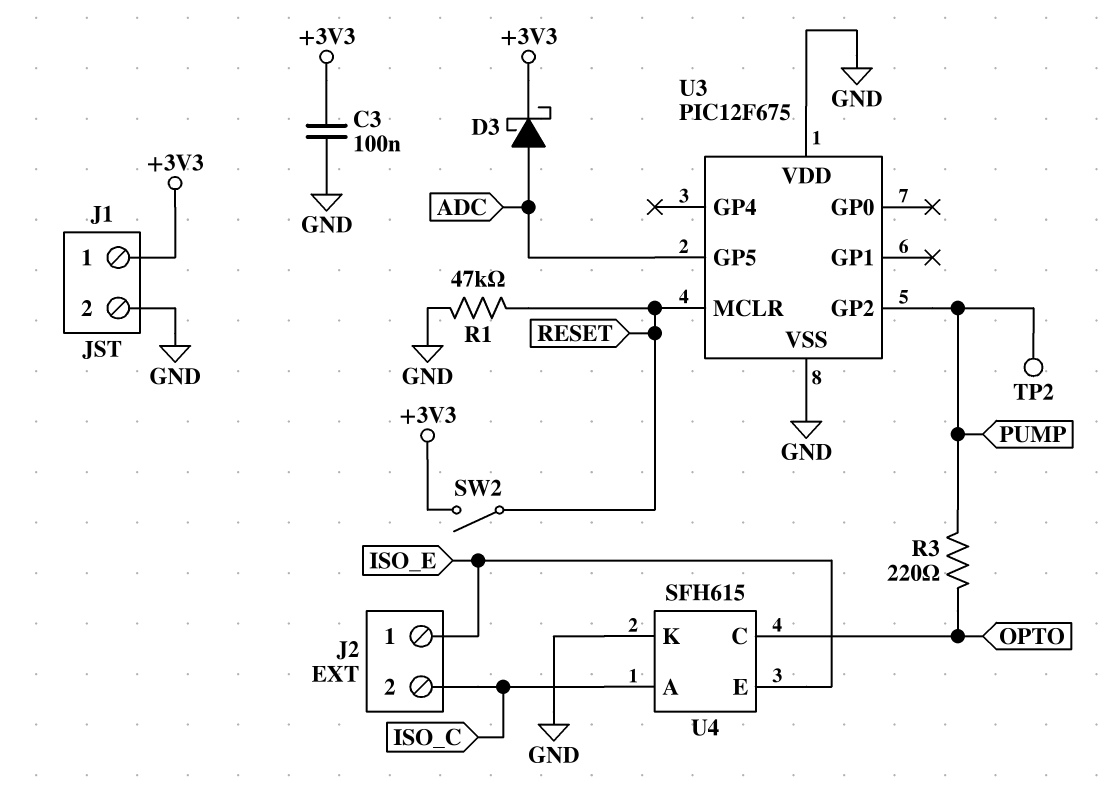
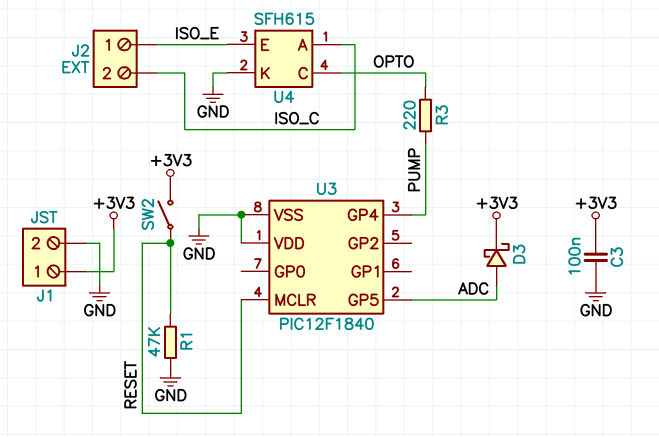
TP2: test point (PUMP) -> none
U3: PIC12F675 -> PIC12F1840
U3 pin GP2: PUMP -> none
U3 pin GP4: none -> PUMP

